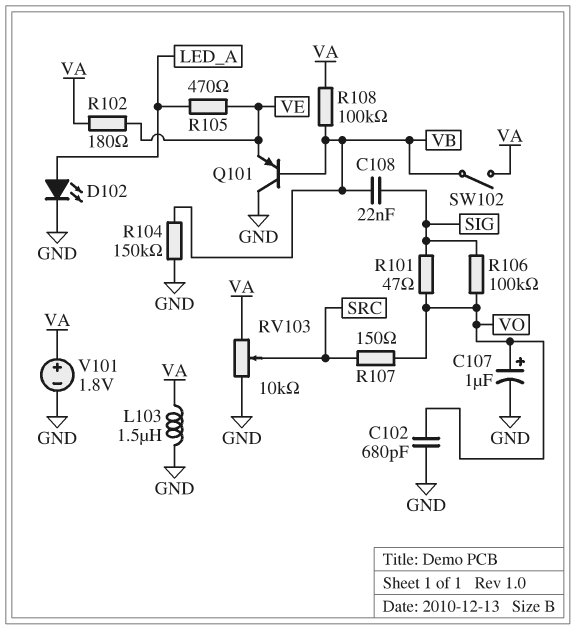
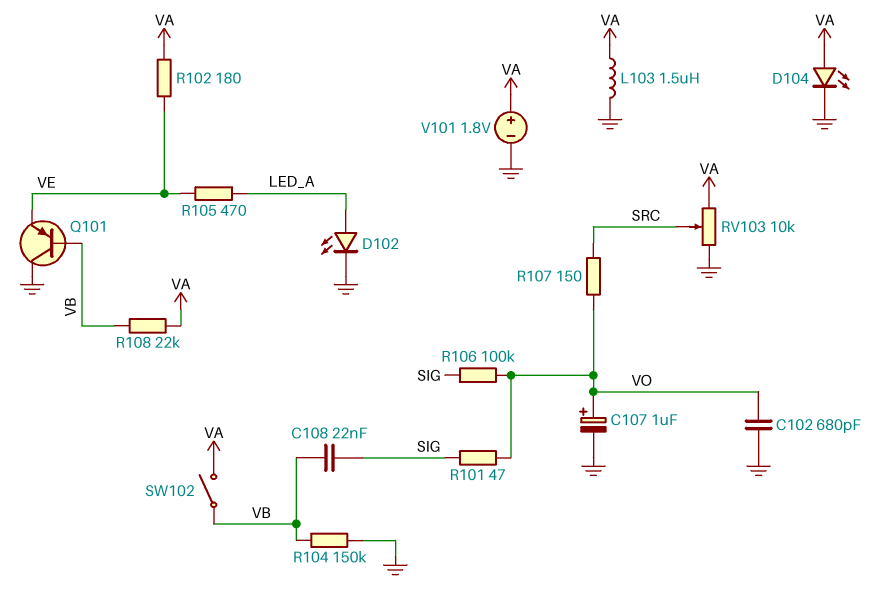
D104: none -> LED (A VA, K GND)
R108: 100k (VA, VB) -> 22k (VA, VB)

